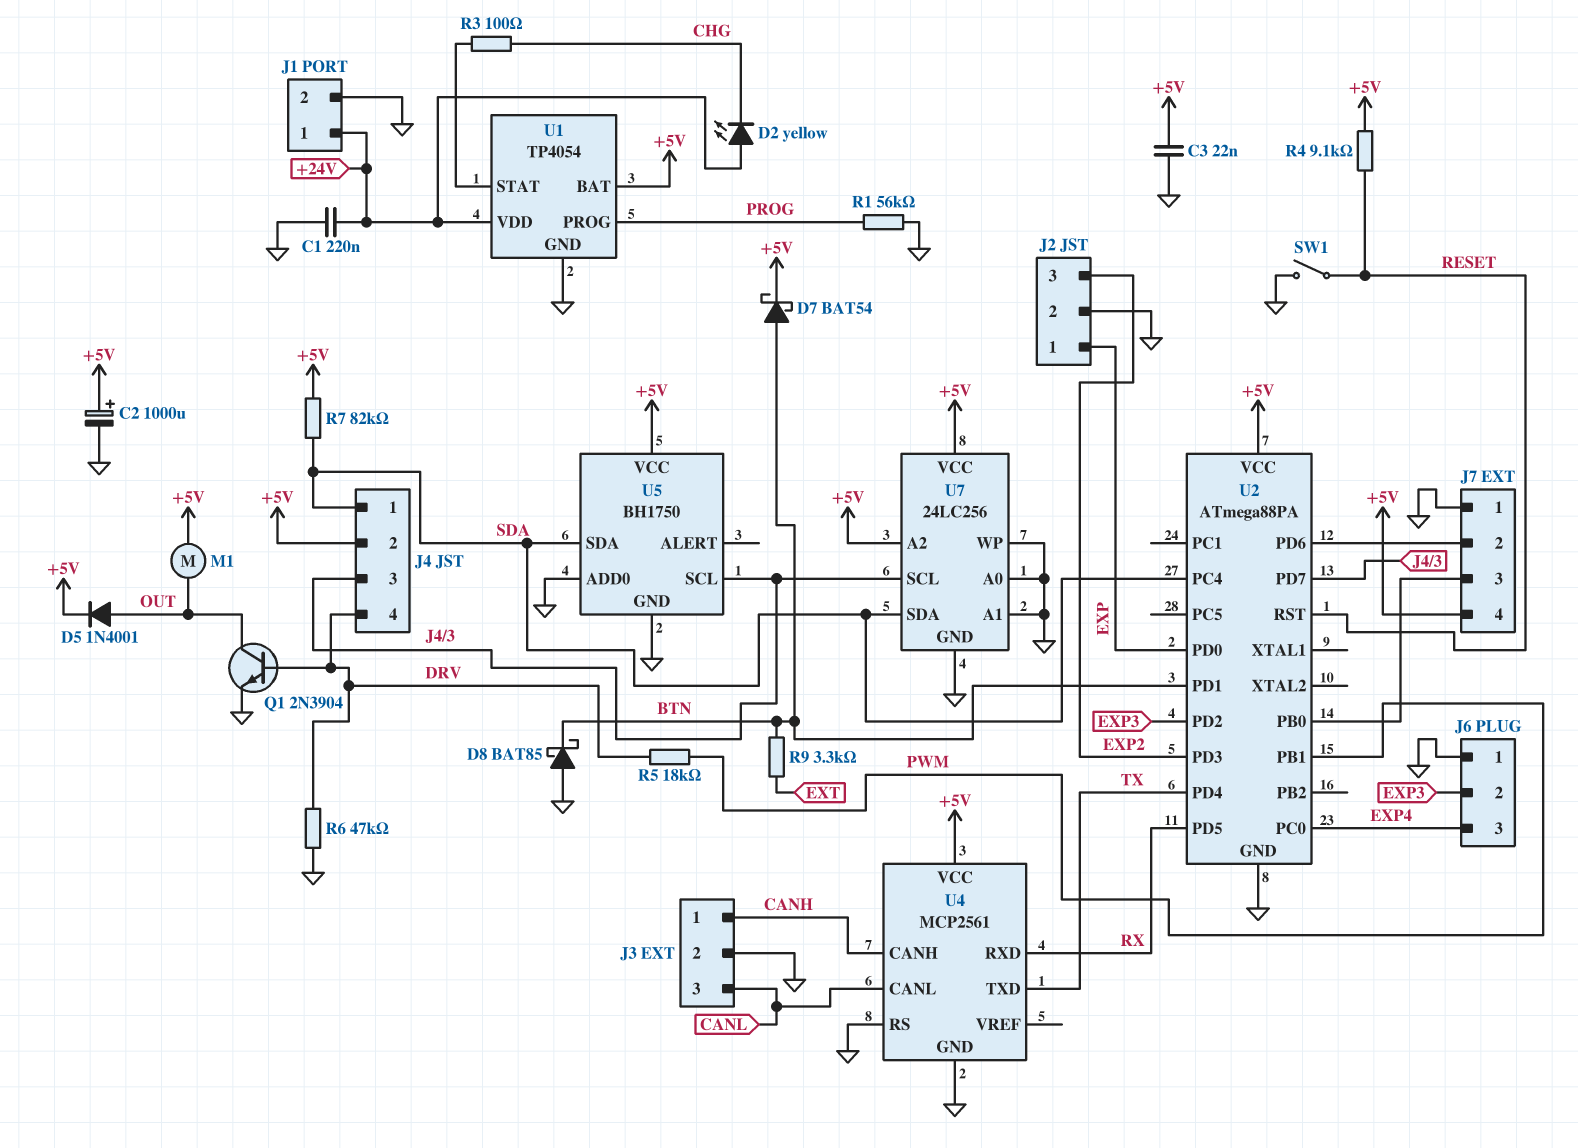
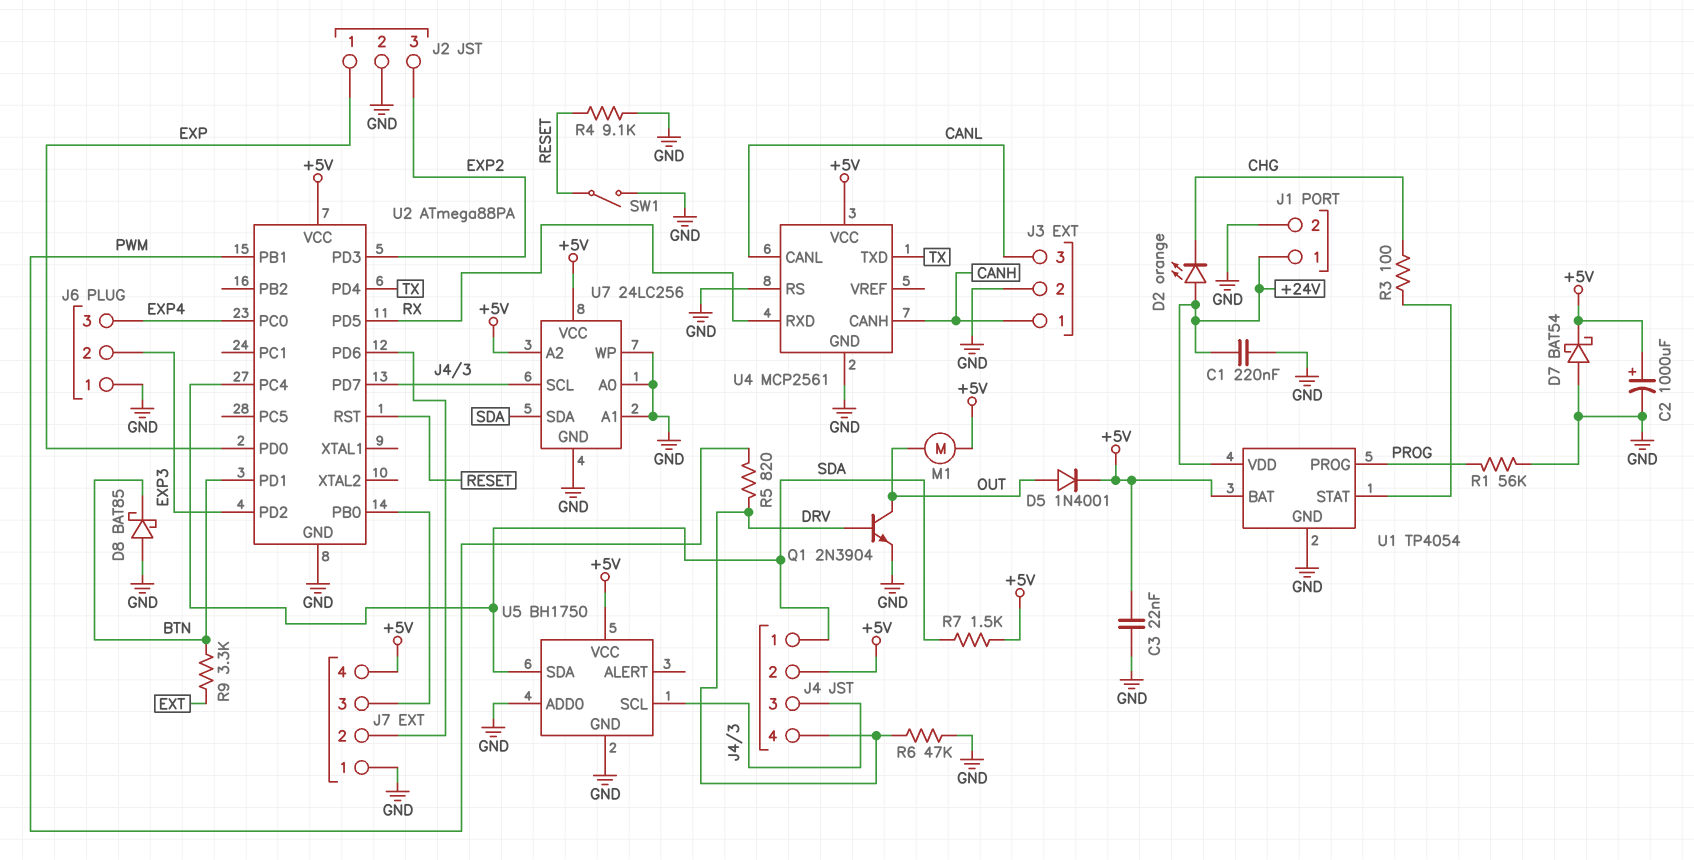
D2: LED yellow (A +24V, K CHG) -> LED orange (A +24V, K CHG)
D7: schottky BAT54 (A BTN, K +5V) -> schottky BAT54 (A GND, K +5V)
R4: 9.1k (+5V, RESET) -> 9.1k (GND, RESET)
R5: 18k (DRV, PWM) -> 820 (DRV, PWM)
R7: 82k (+5V, SDA) -> 1.5k (+5V, SDA)

